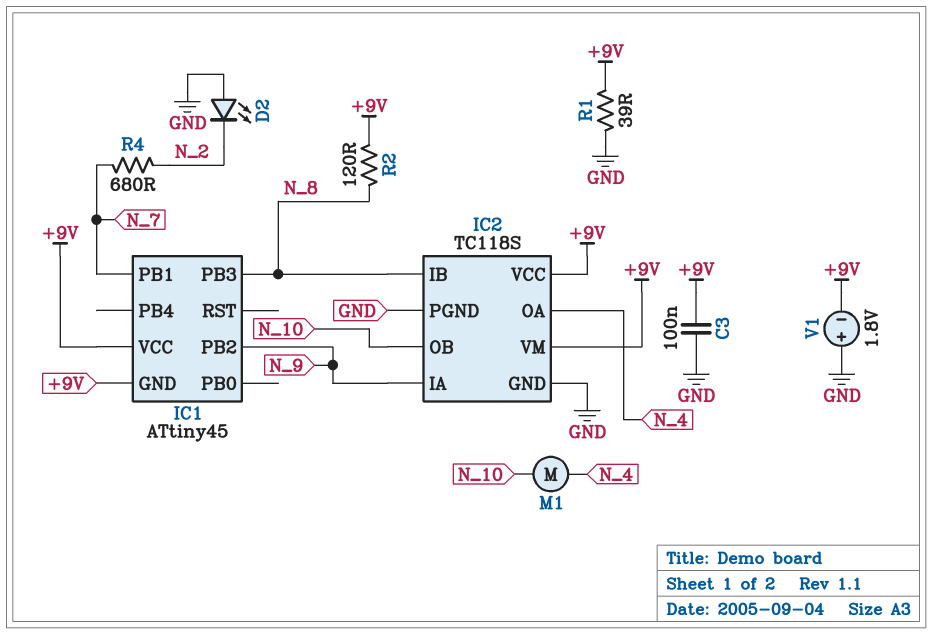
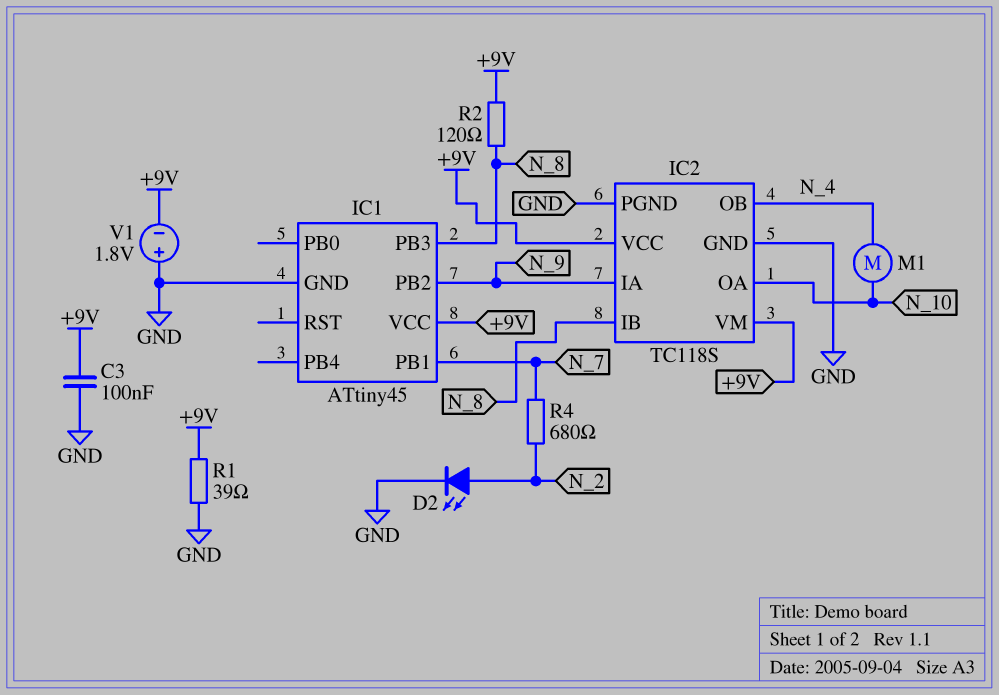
D2: LED (A GND, K N_2) -> LED (A N_2, K GND)
IC1 pin GND: +9V -> GND
IC2 pin OA: N_4 -> N_10
IC2 pin OB: N_10 -> N_4

